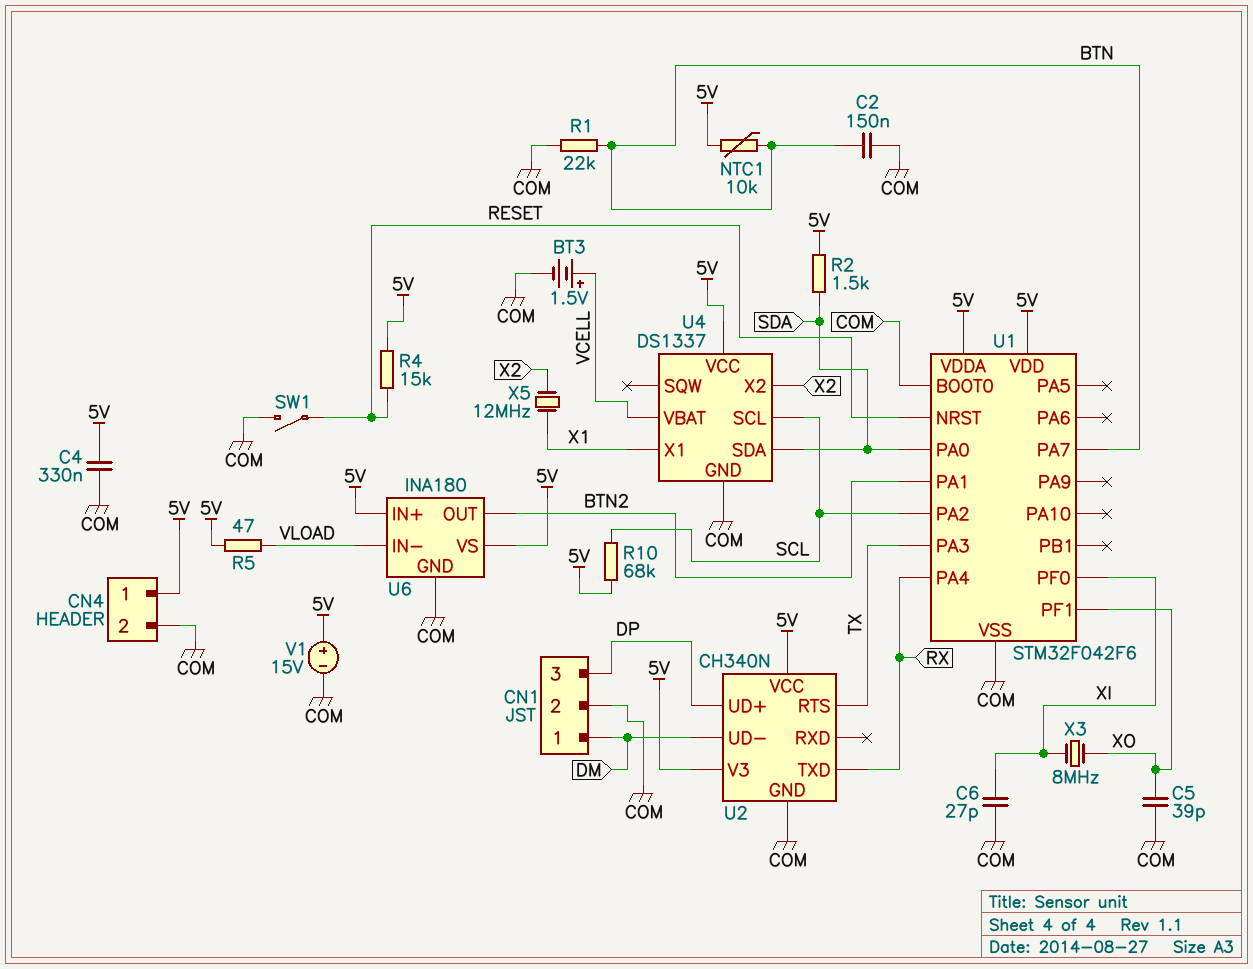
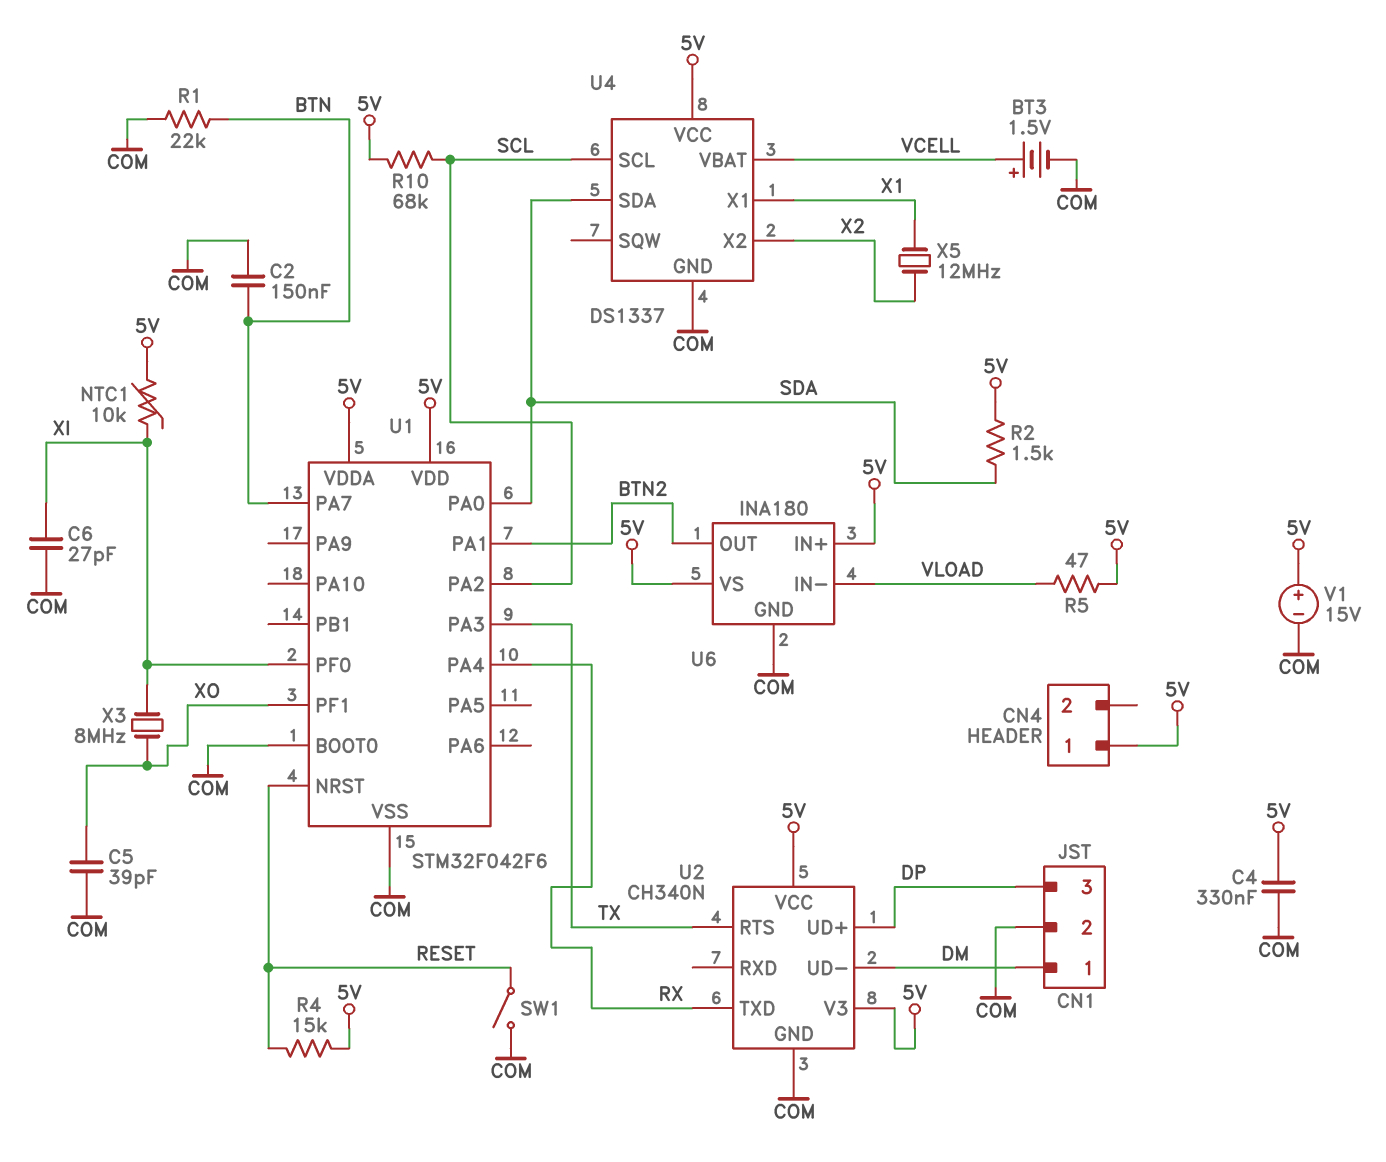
CN4 pin 2: COM -> none
NTC1: 10k (5V, BTN) -> 10k (5V, XI)

